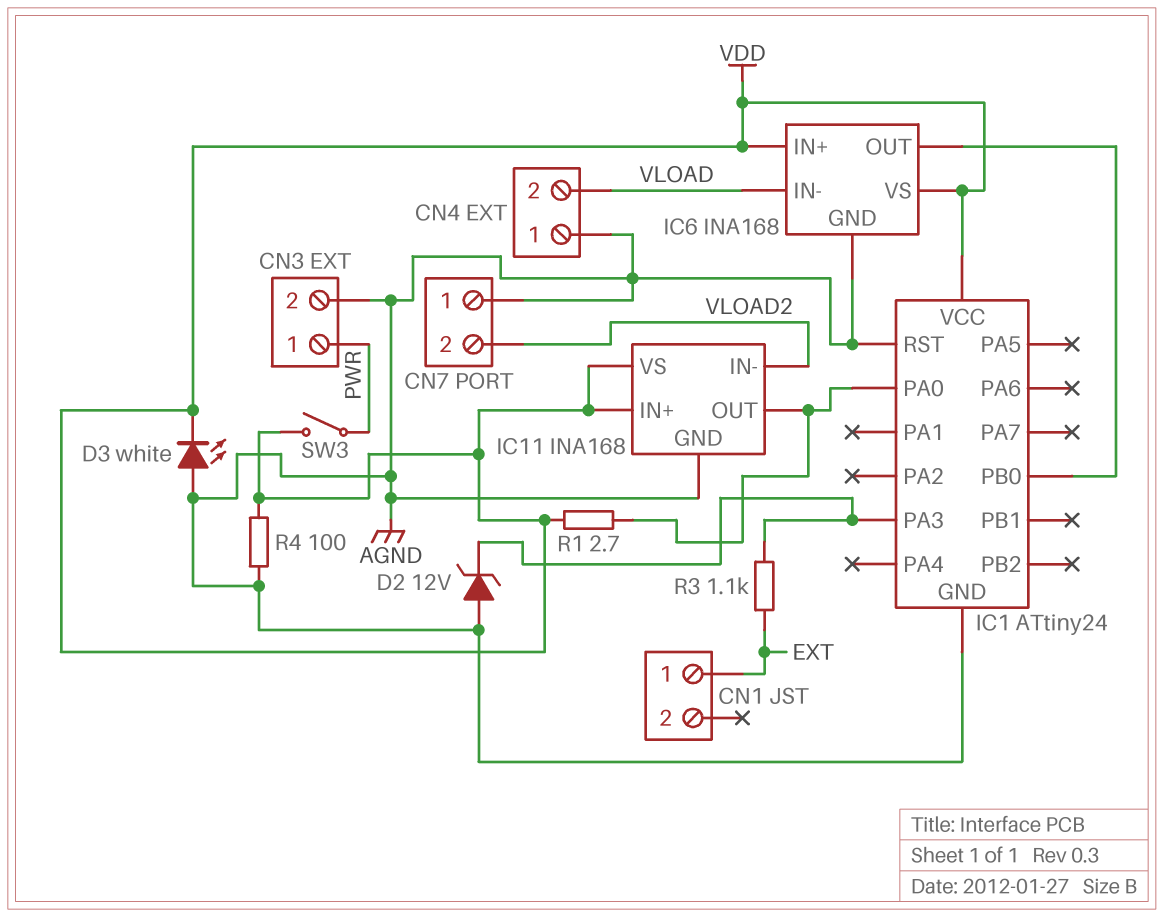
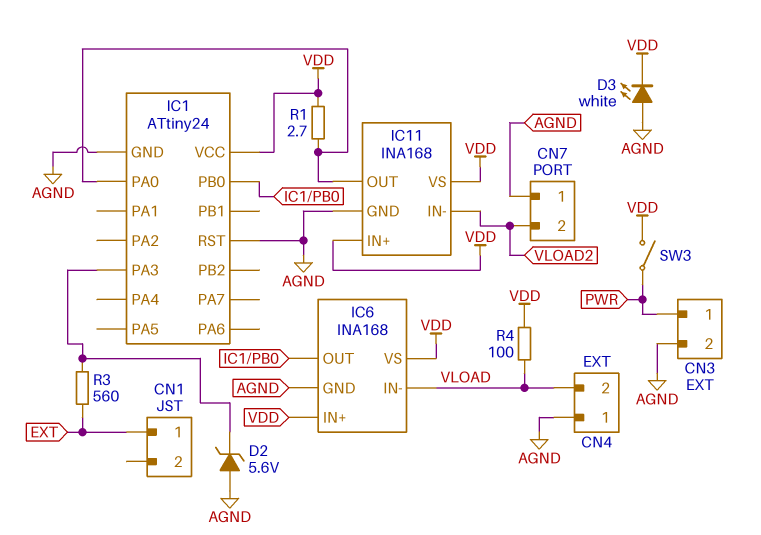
D2: zener 12V (A AGND, K IC1/PA3) -> zener 5.6V (A AGND, K IC1/PA3)
R3: 1.1k (EXT, IC1/PA3) -> 560 (EXT, IC1/PA3)
R4: 100 (AGND, VDD) -> 100 (VDD, VLOAD)

